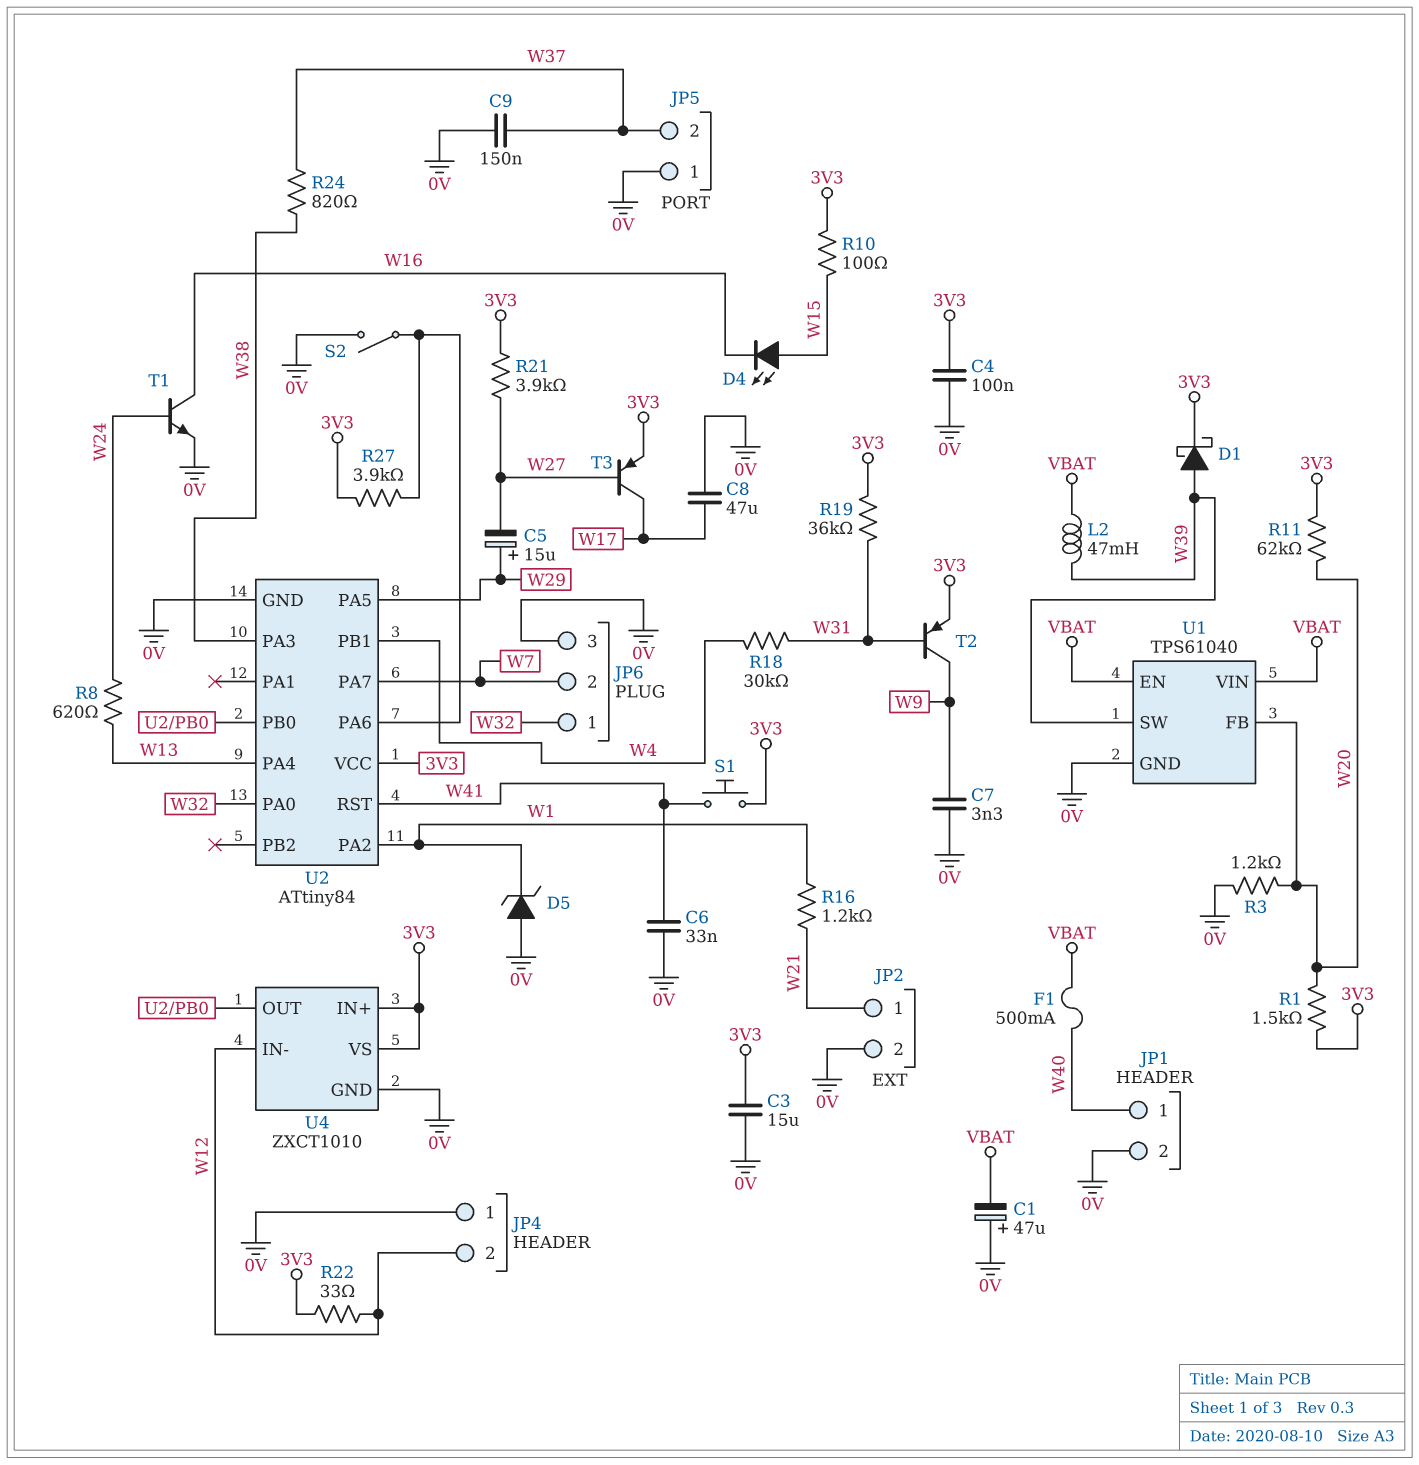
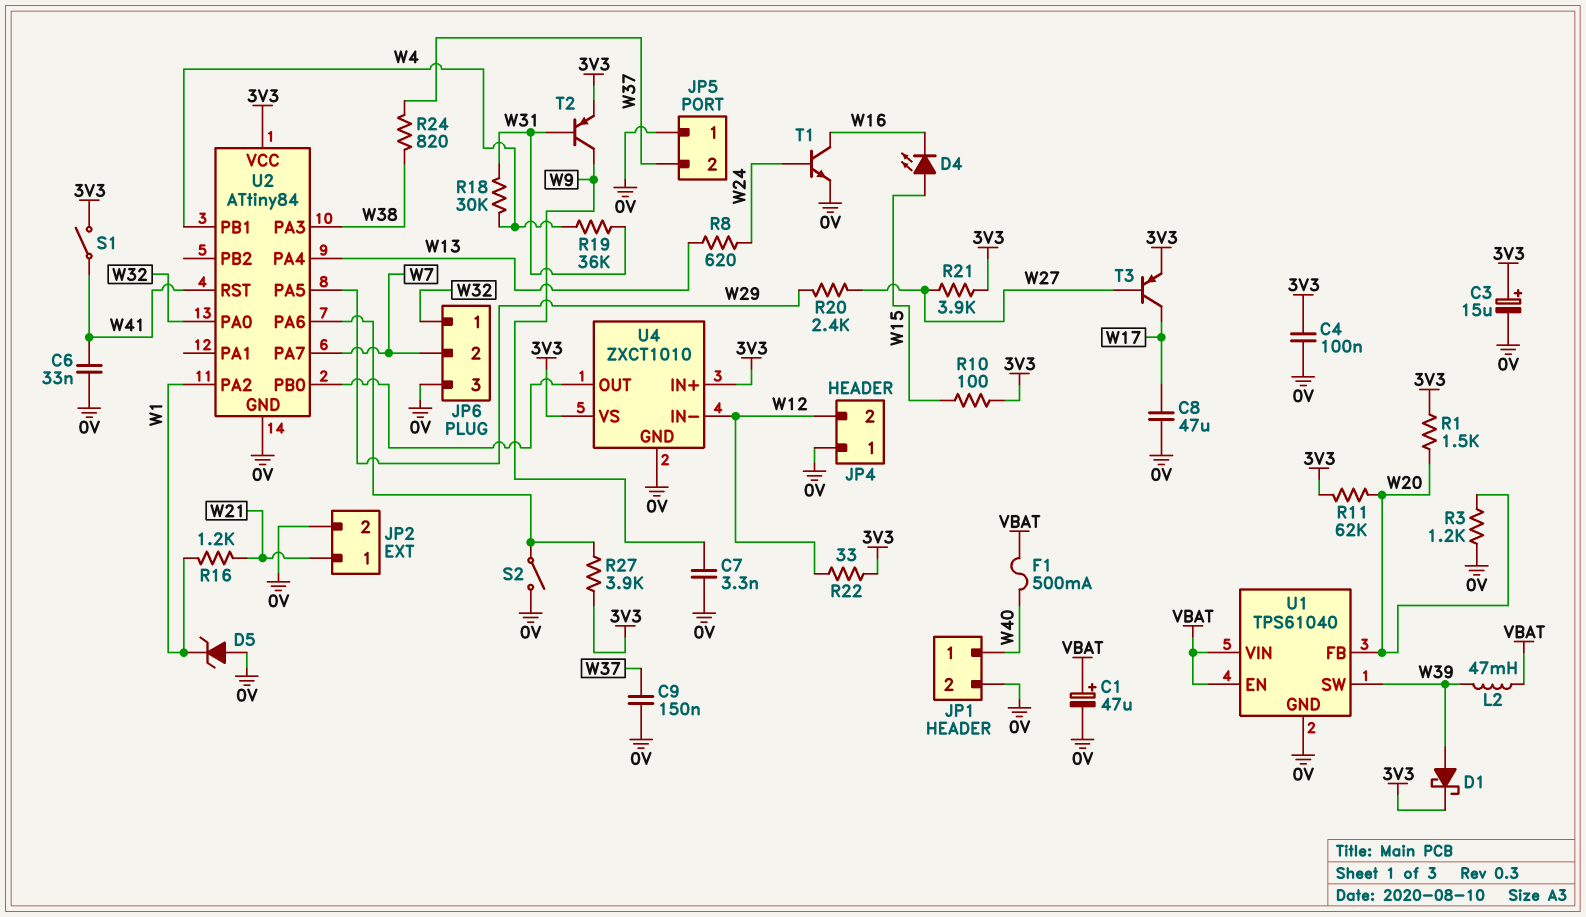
C1: 47uF (plus 0V, minus VBAT) -> 47uF (plus VBAT, minus 0V)
C3: 15uF (0V, 3V3) -> 15uF (plus 3V3, minus 0V)
C5: 15uF (plus W29, minus W27) -> none
R19: 36k (3V3, W31) -> 36k (W4, W31)
R20: none -> 2.4k (W27, W29)
S1: button (3V3, W41) -> switch (3V3, W41)

